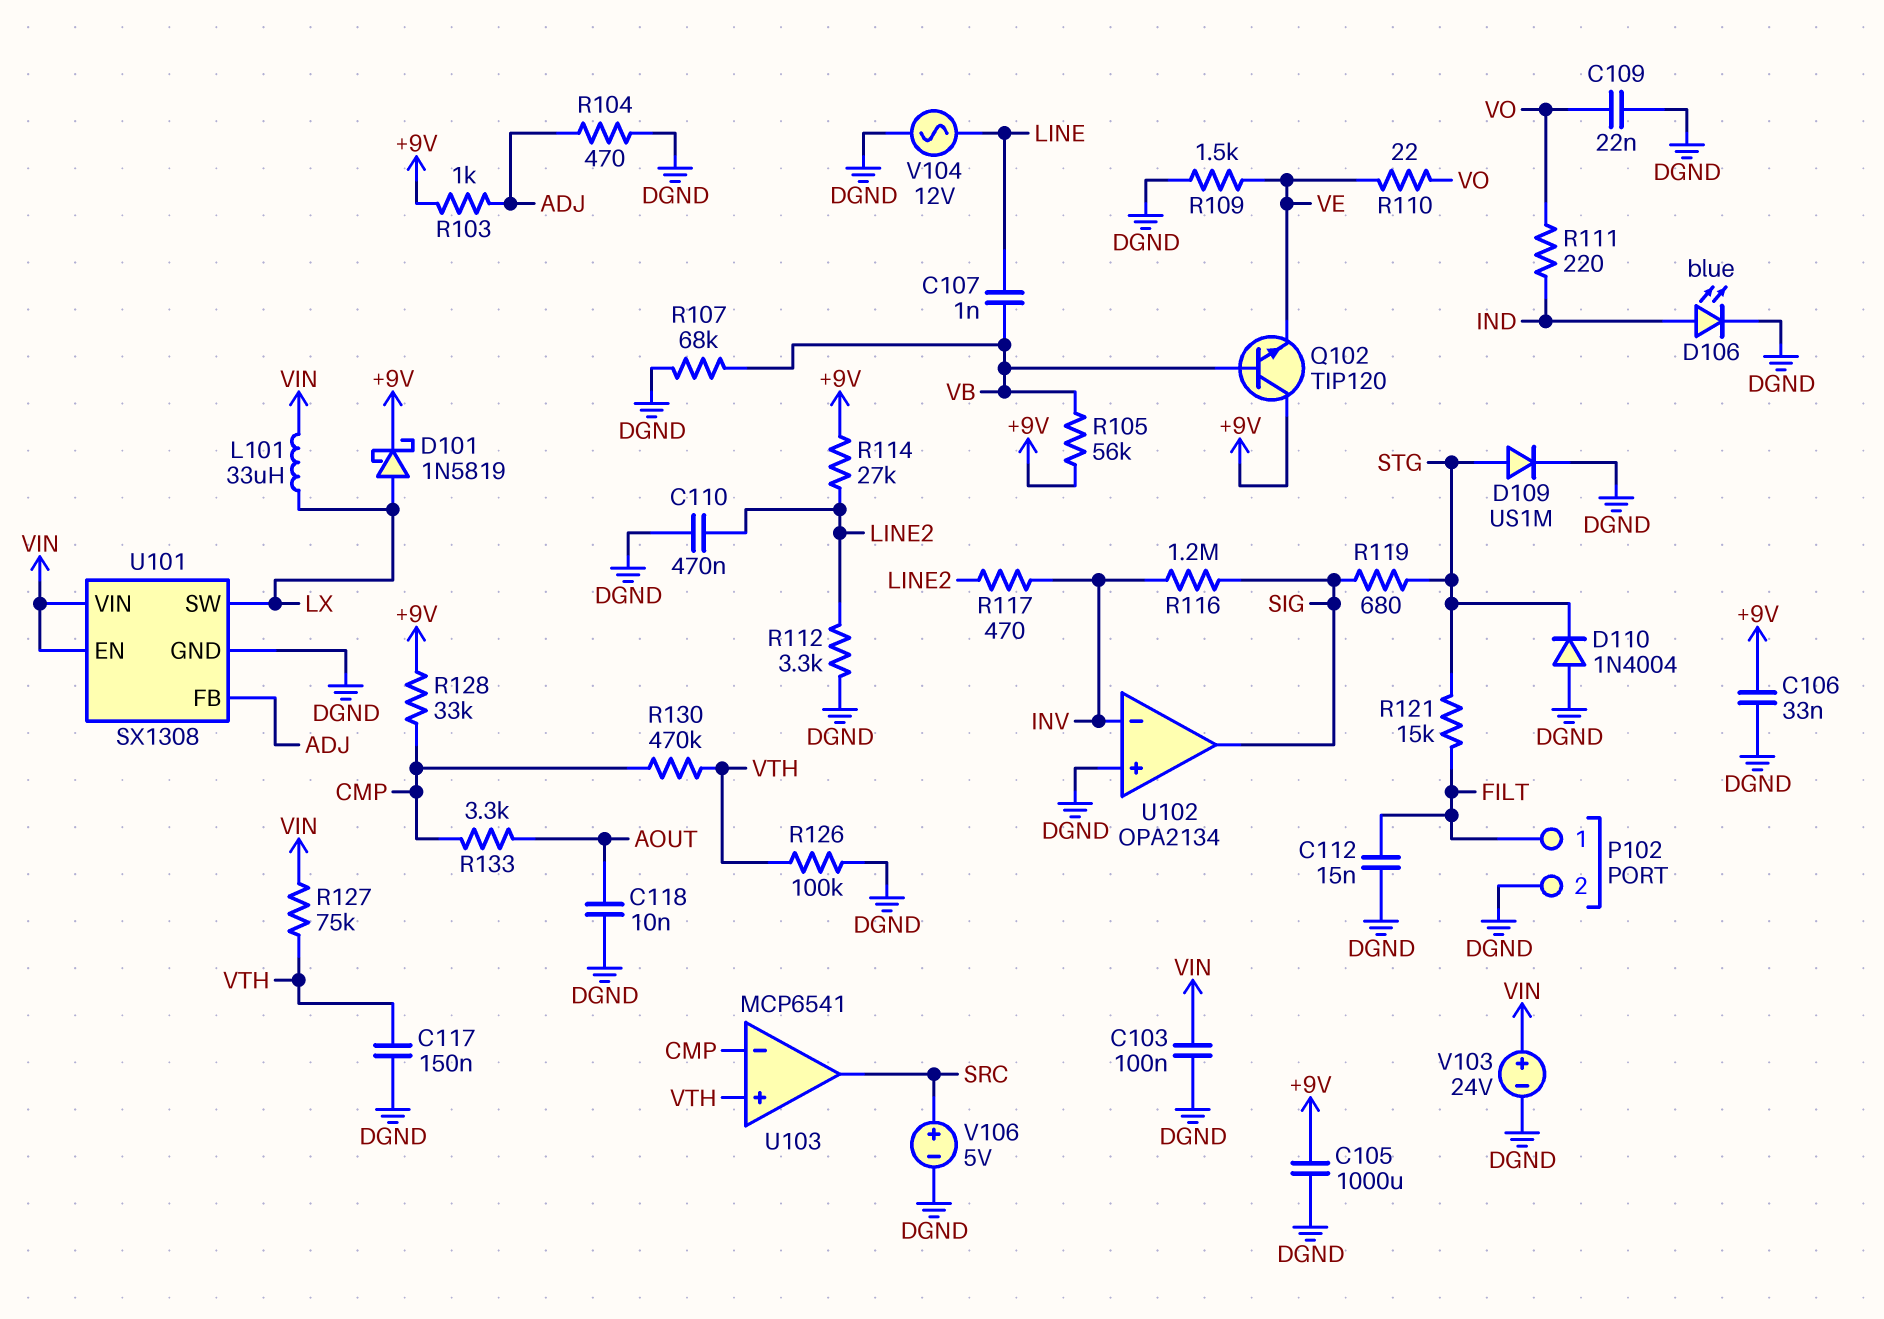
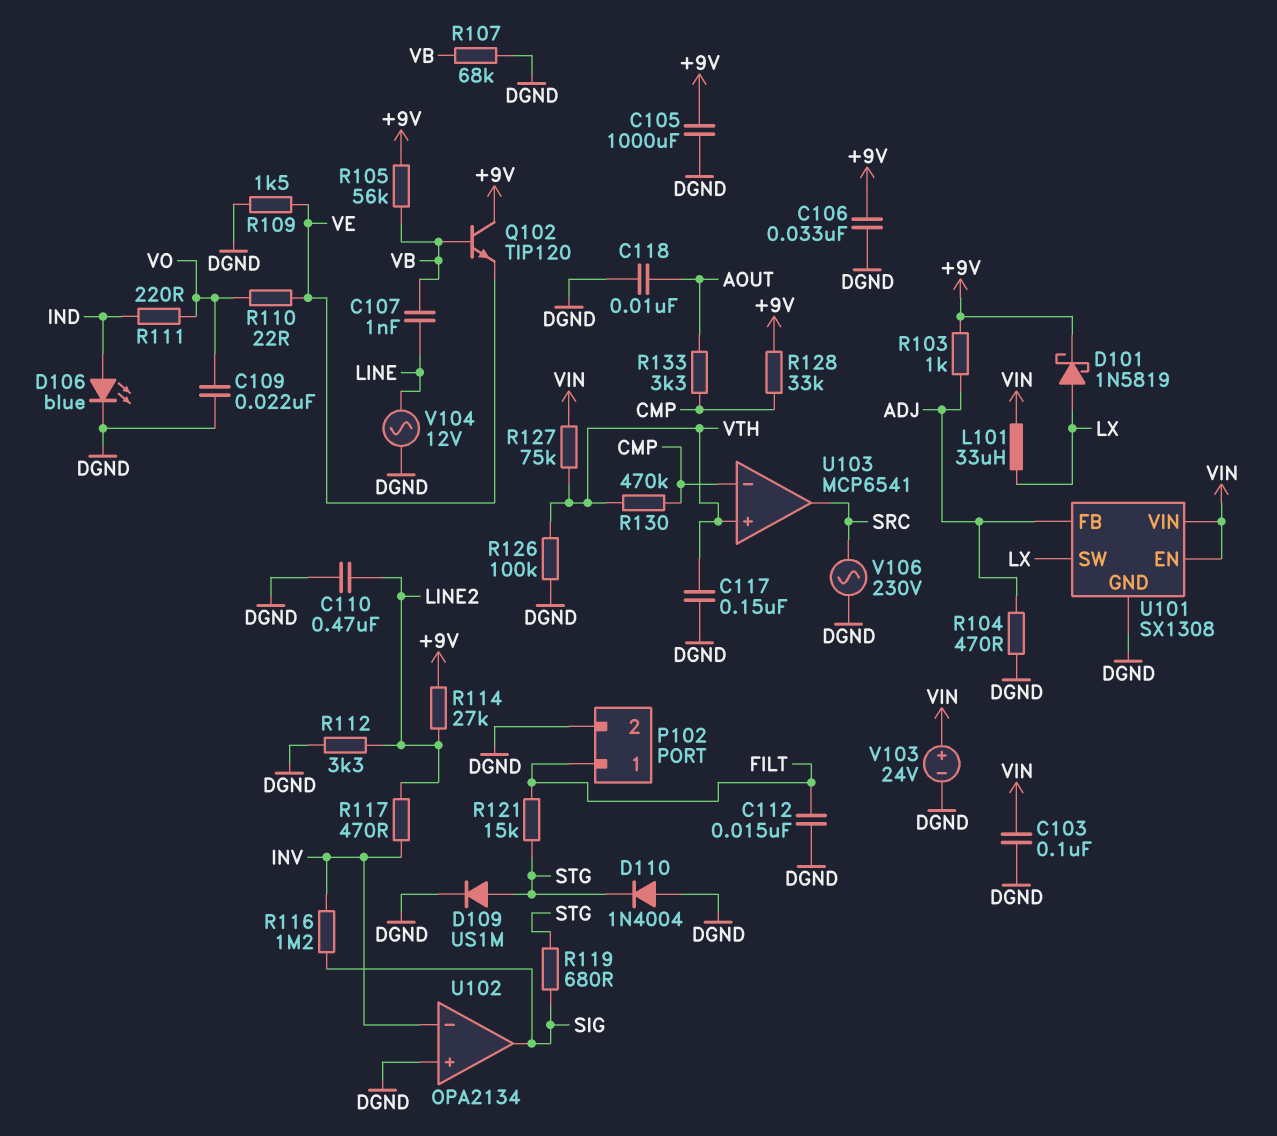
V106: 5V (plus SRC, minus DGND) -> AC 230V (DGND, SRC)

